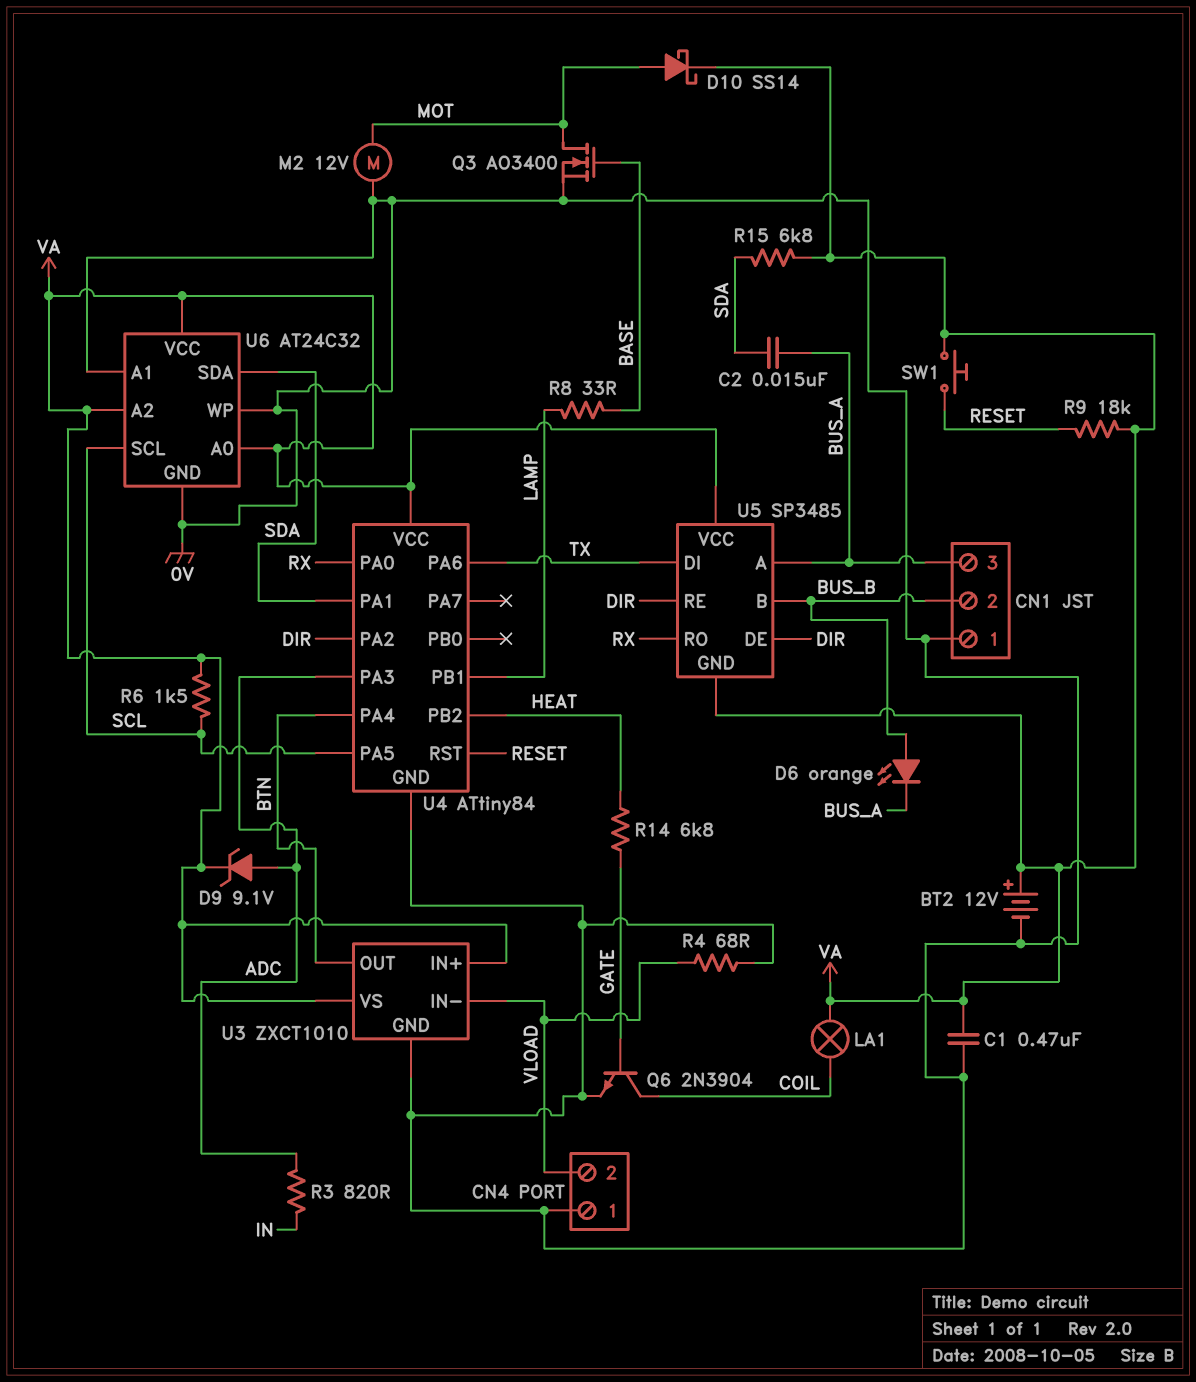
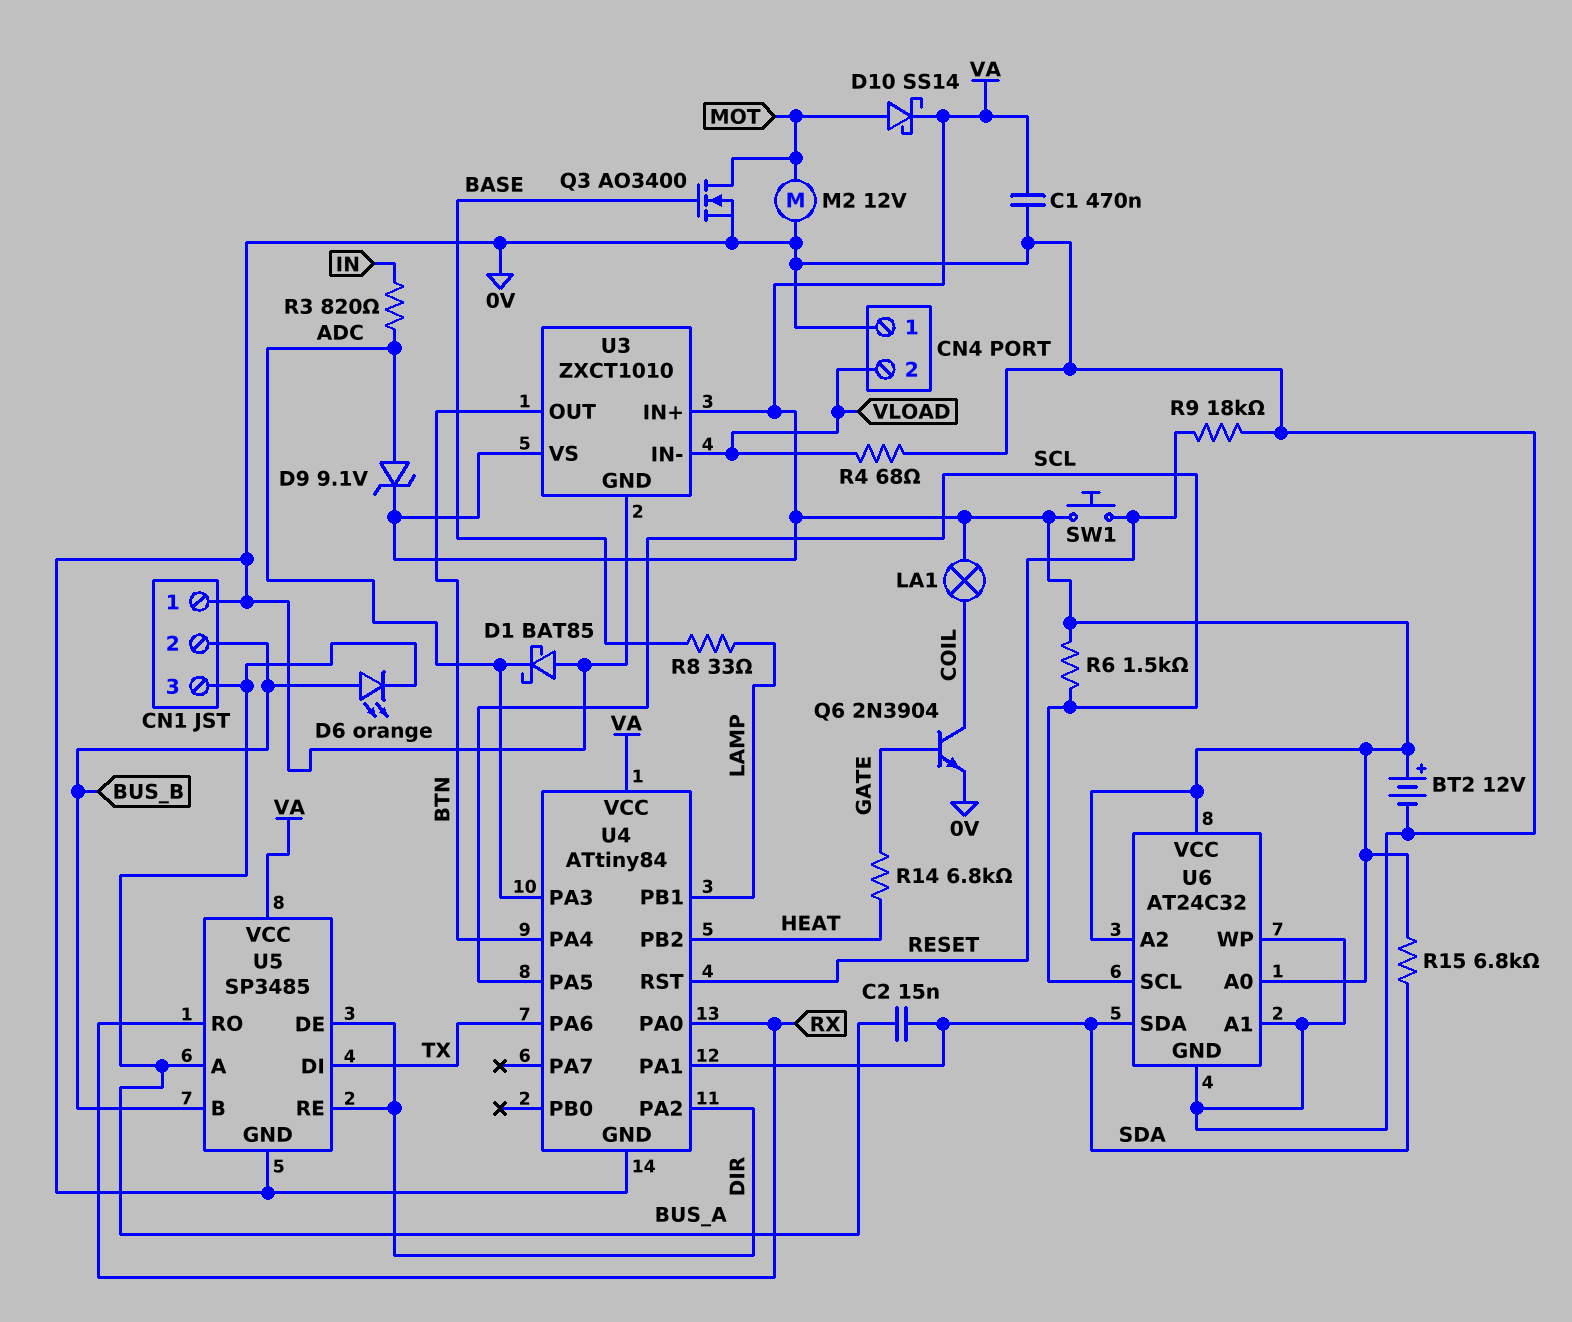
D1: none -> schottky BAT85 (A 0V, K ADC)
R9: 18k (RESET, VA) -> 18k (0V, RESET)
U5 pin GND: VA -> 0V

